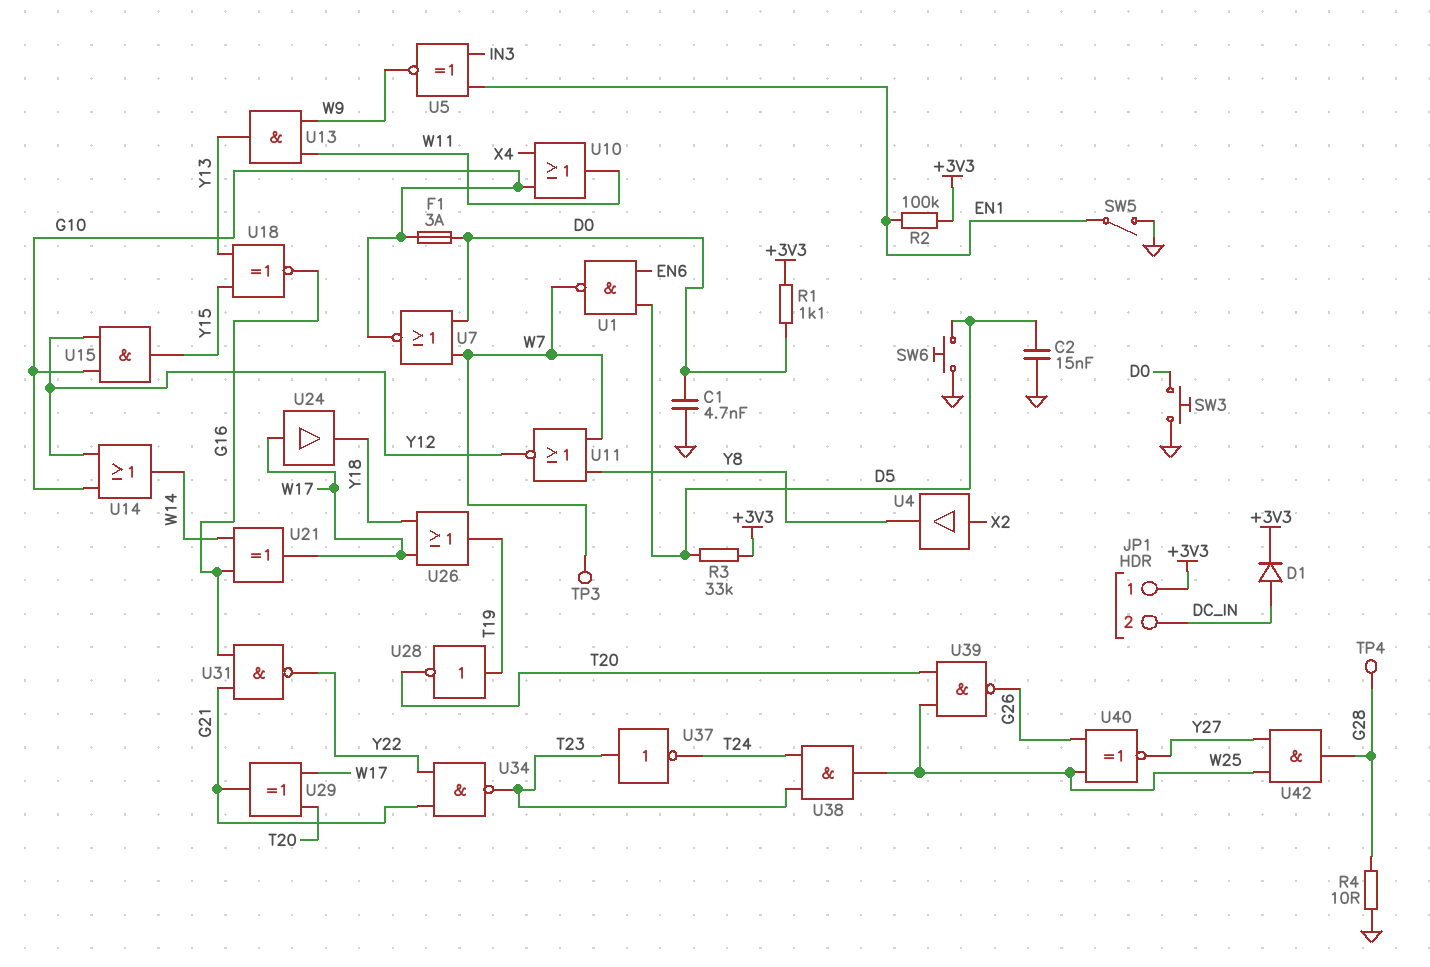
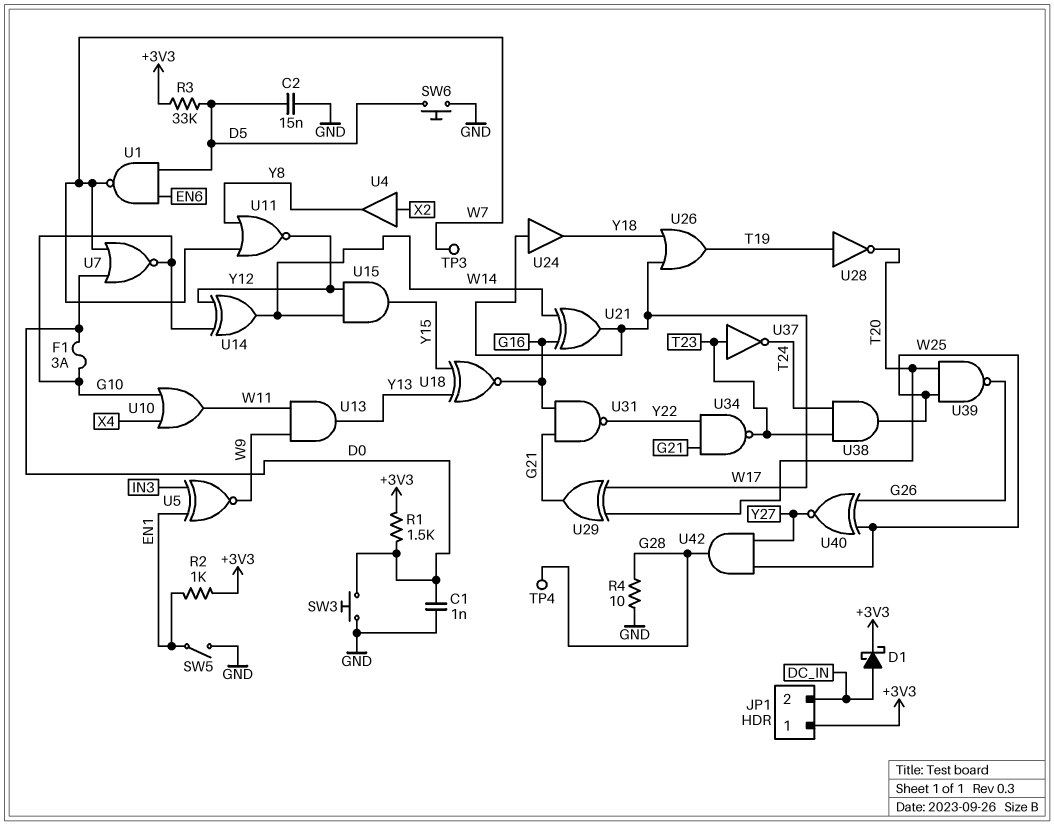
C1: 4.7nF (D0, GND) -> 1nF (D0, GND)
D1: diode (A DC_IN, K +3V3) -> schottky (A DC_IN, K +3V3)
R1: 1.1k (+3V3, D0) -> 1.5k (+3V3, D0)
R2: 100k (+3V3, EN1) -> 1k (+3V3, EN1)
U14: OR (in G10, in Y12, out W14) -> XOR (in G10, in Y12, out W14)
U15: AND (in G10, in Y12, out Y15) -> AND (in W14, in Y12, out Y15)

